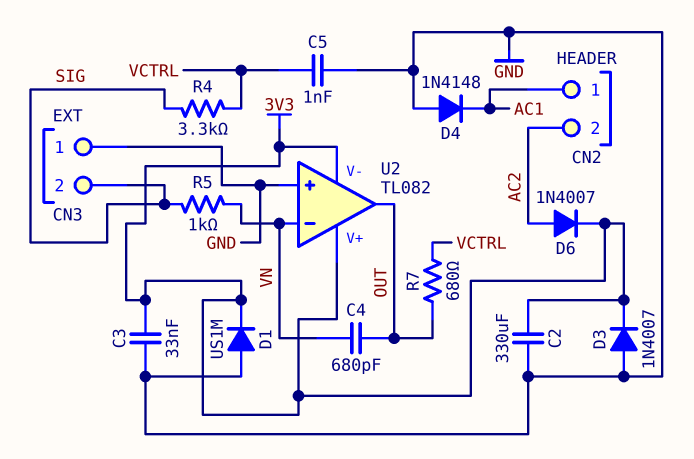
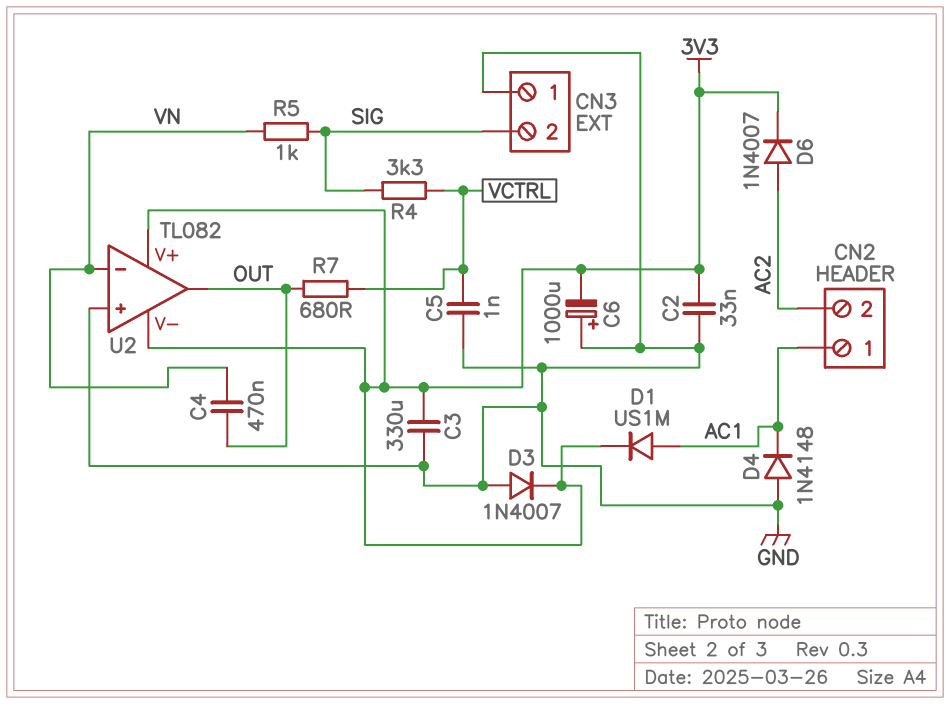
C2: 330uF (3V3, GND) -> 33nF (3V3, GND)
C3: 33nF (3V3, GND) -> 330uF (3V3, GND)
C4: 680pF (OUT, VN) -> 470nF (OUT, VN)
C6: none -> 1000uF (plus GND, minus 3V3)
D1: diode US1M (A GND, K 3V3) -> diode US1M (A AC1, K 3V3)

